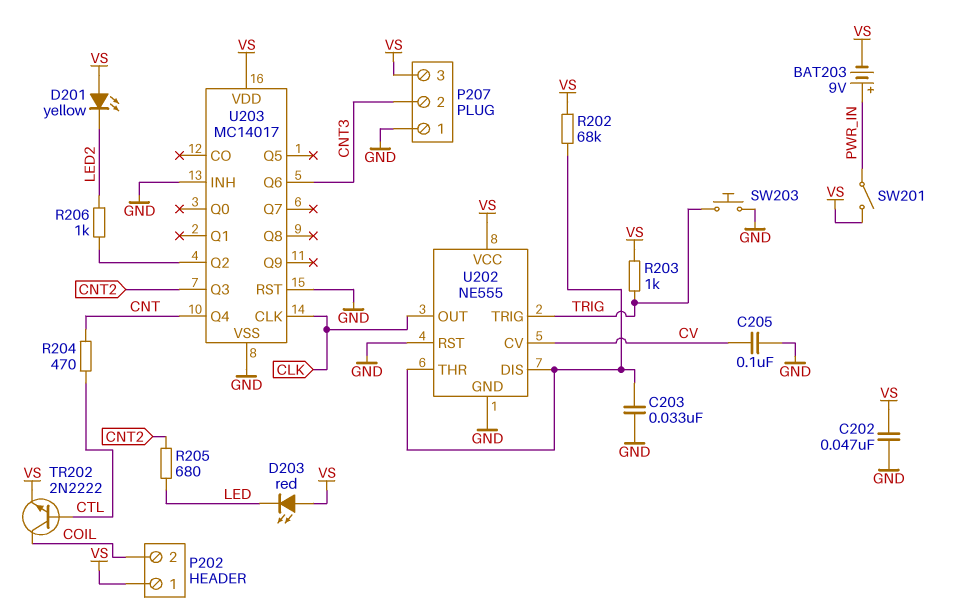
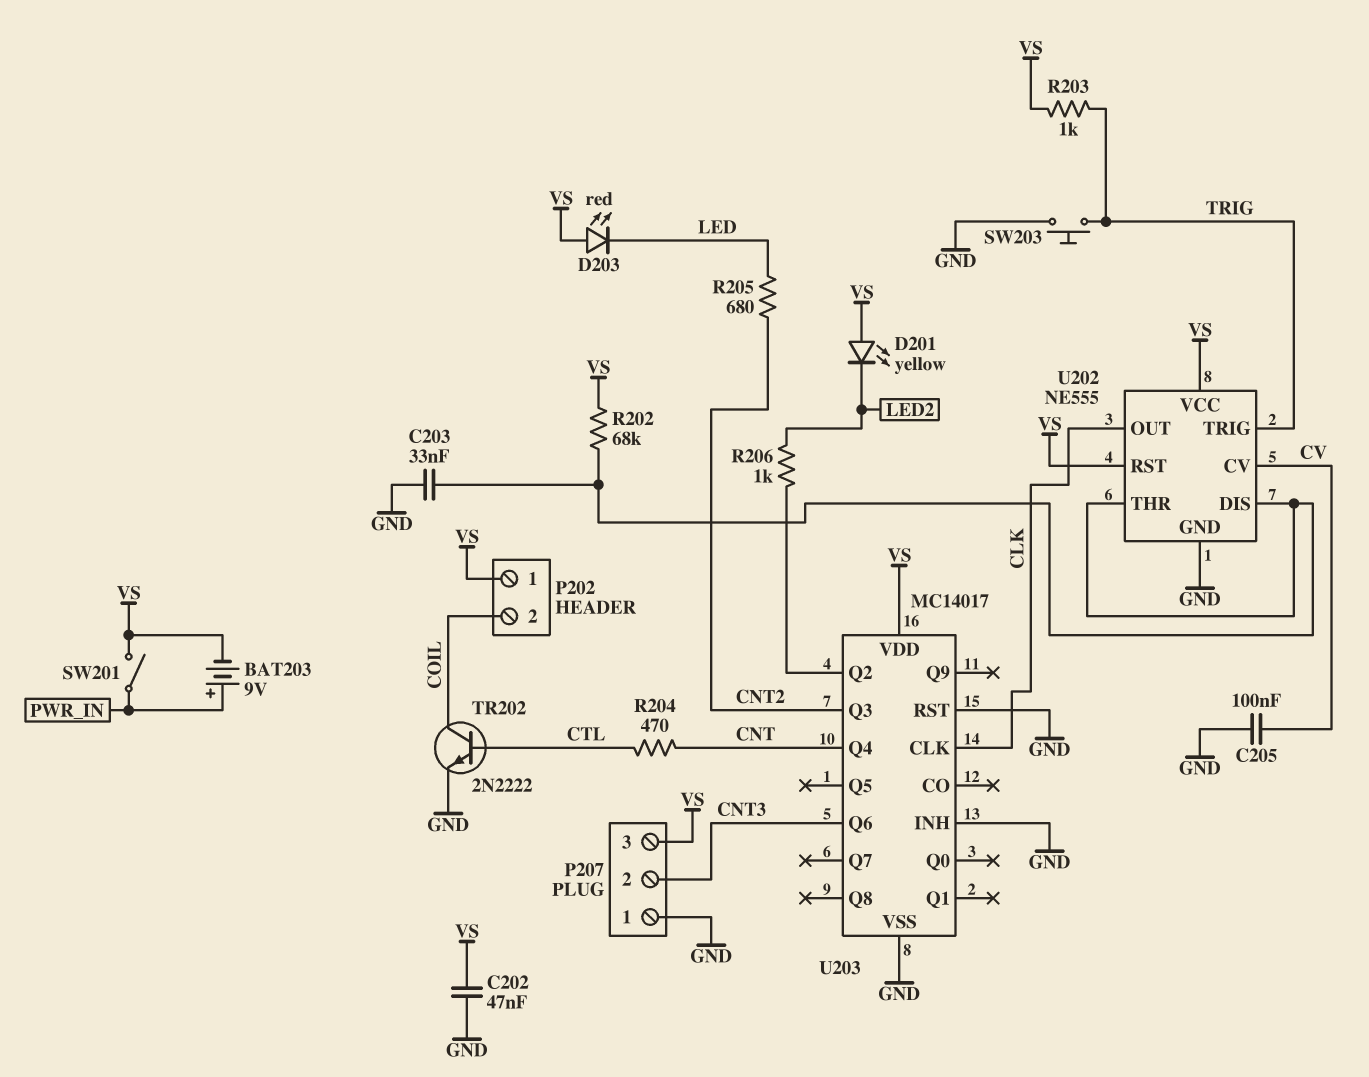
TR202: NPN 2N2222 (B CTL, C COIL, E VS) -> NPN 2N2222 (B CTL, C COIL, E GND)
U202 pin RST: GND -> VS

